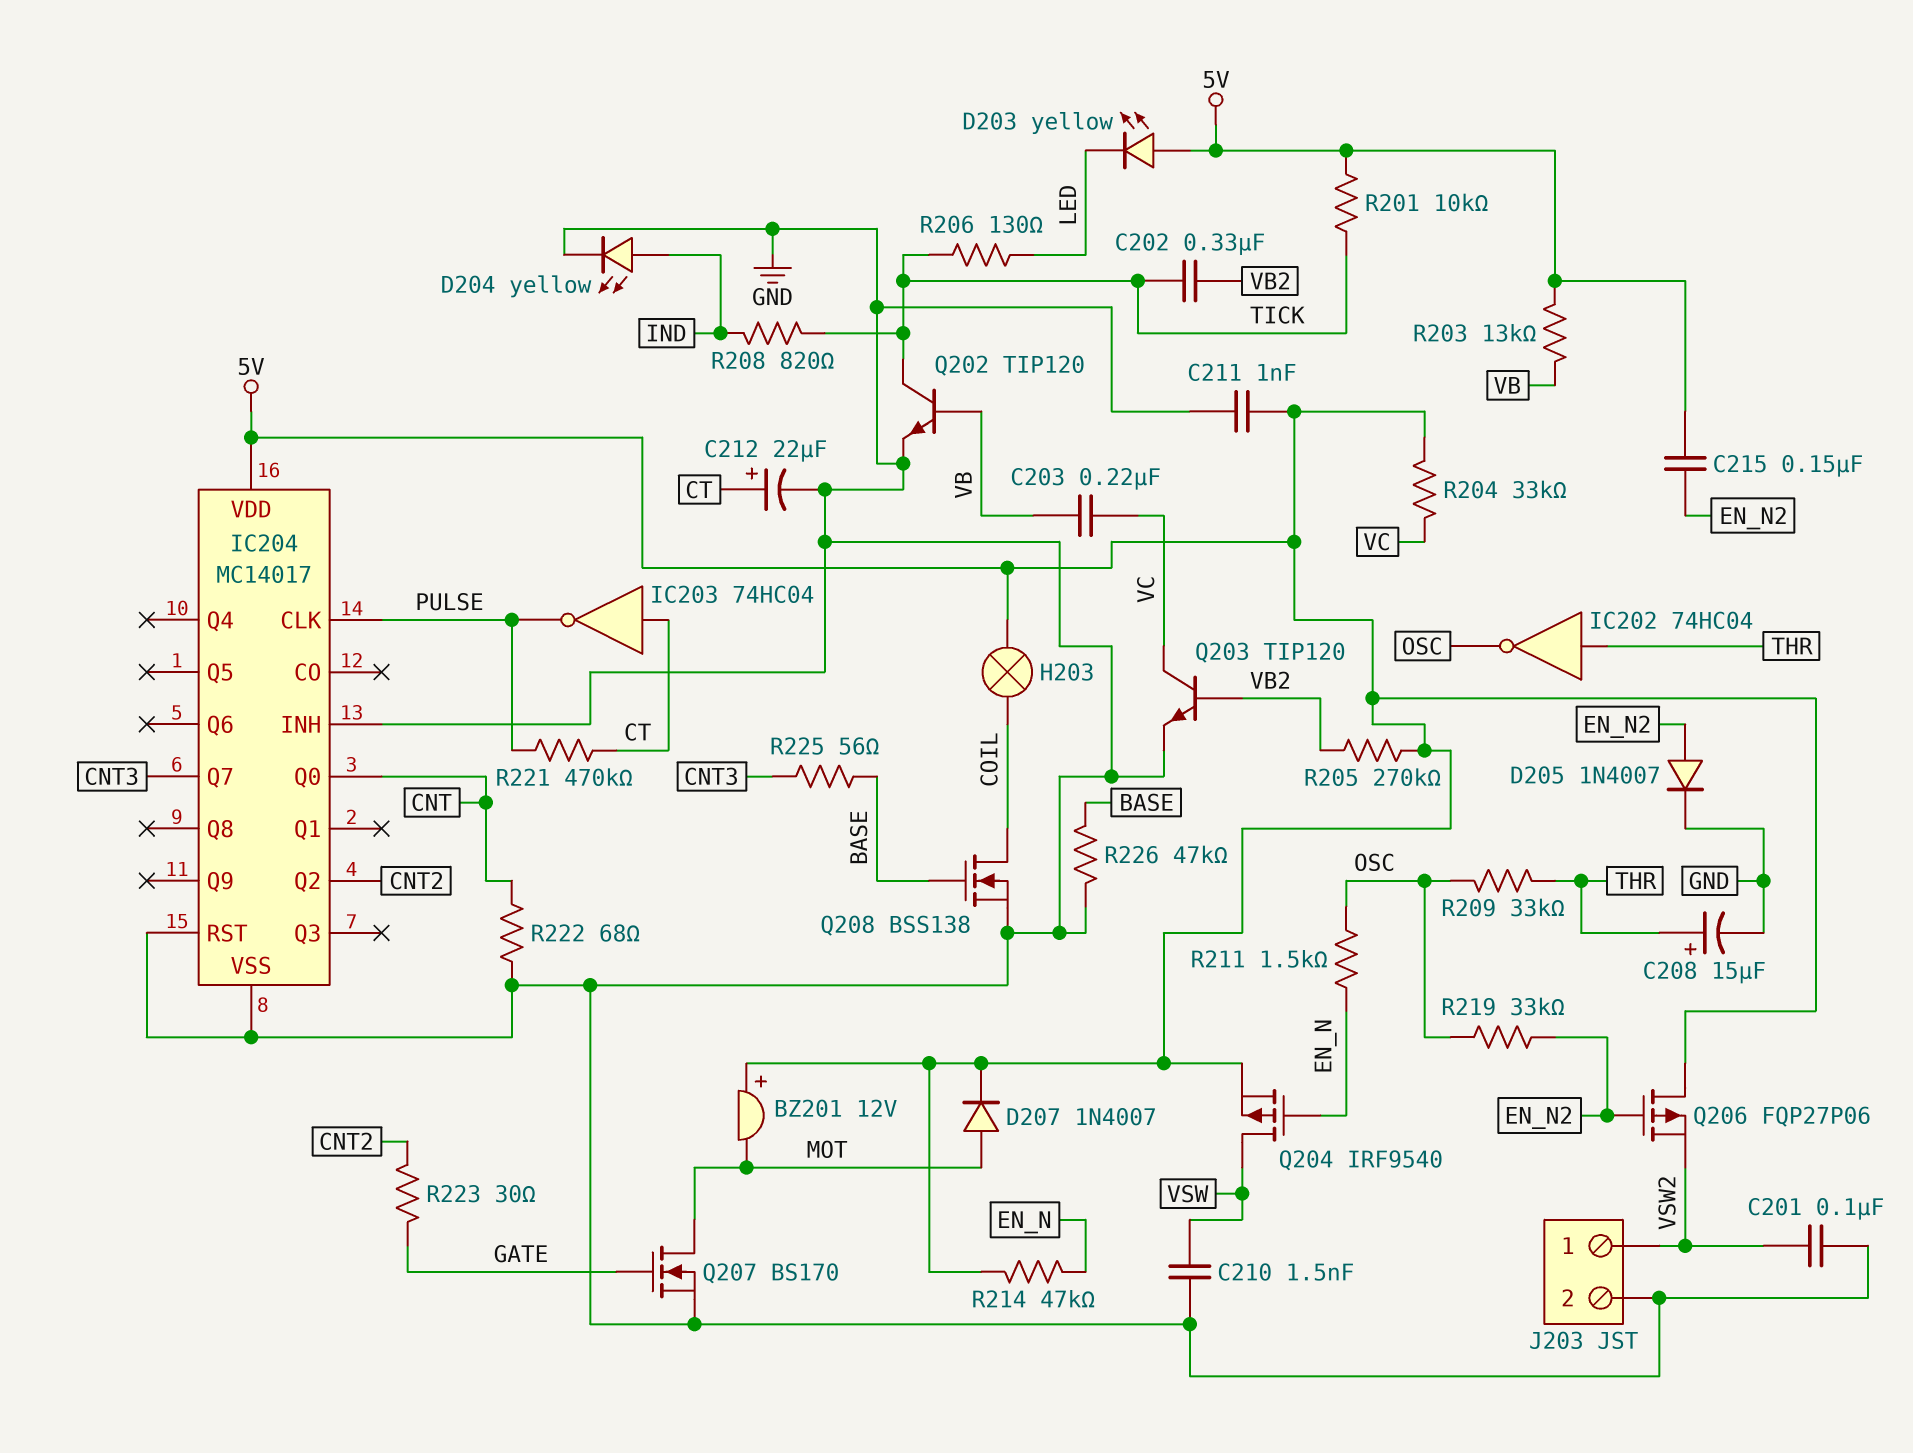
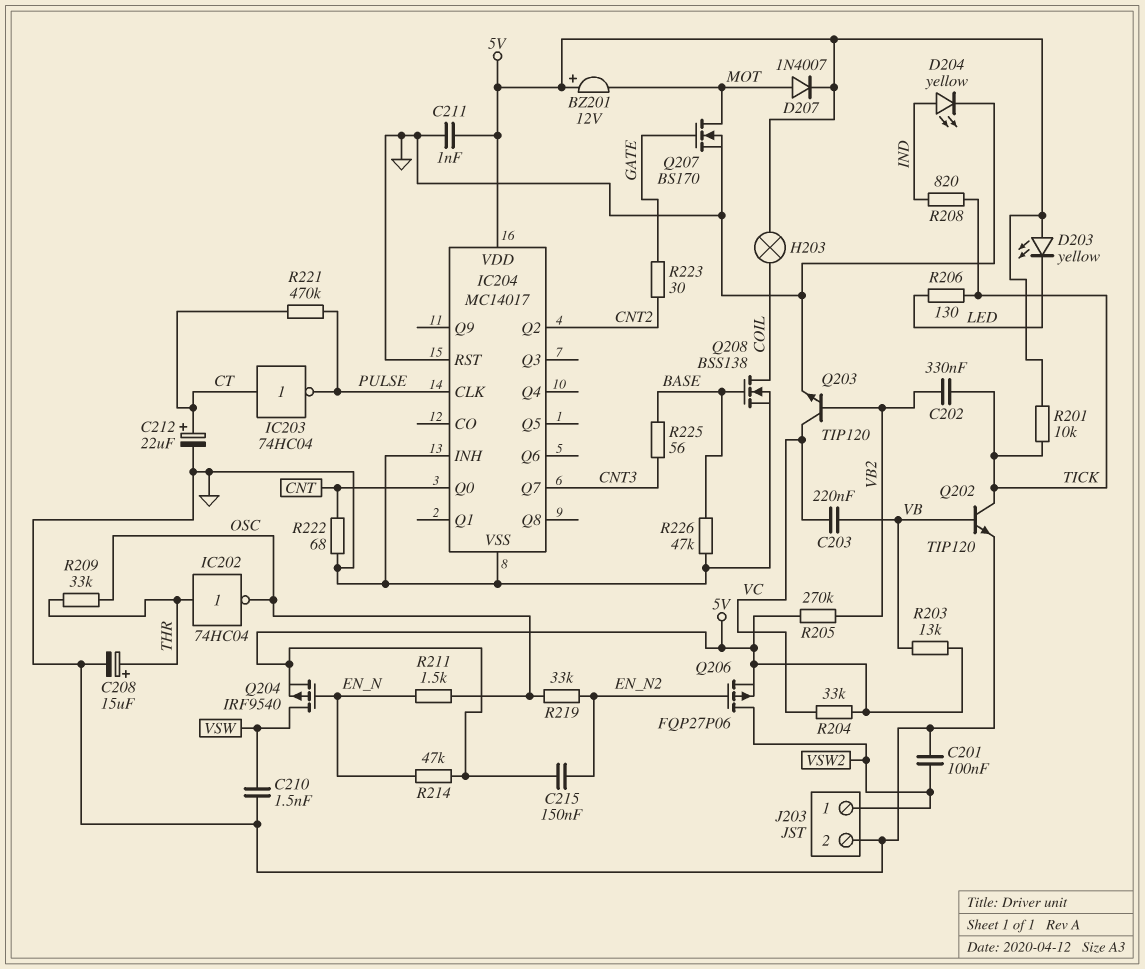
D205: diode 1N4007 (A EN_N2, K GND) -> none
Q206: PMOS FQP27P06 (G EN_N2, D 5V, S VSW2) -> PMOS FQP27P06 (G EN_N2, D VSW2, S 5V)

